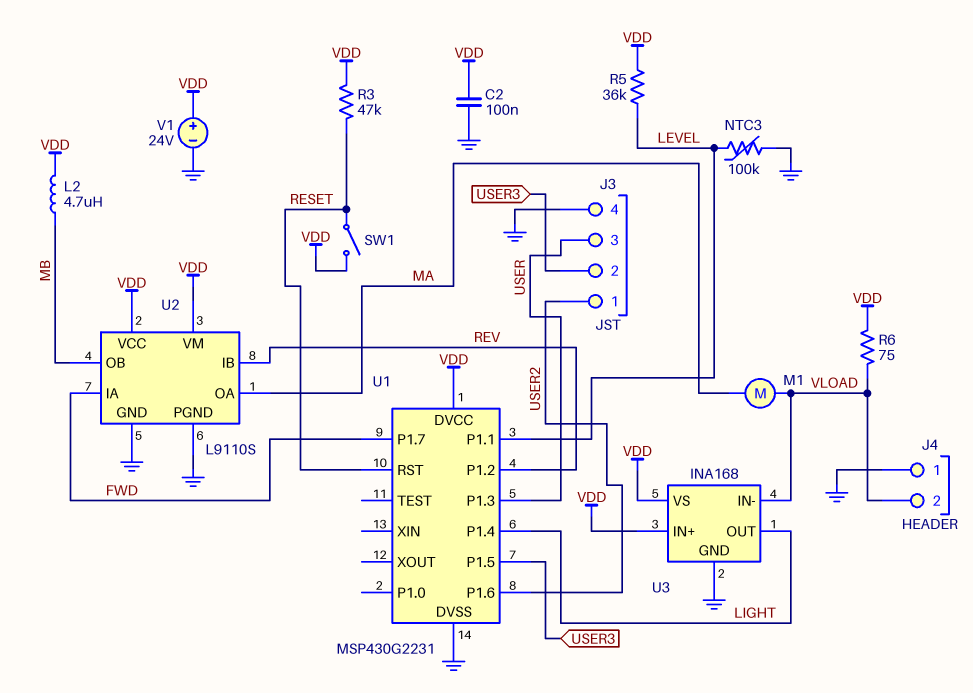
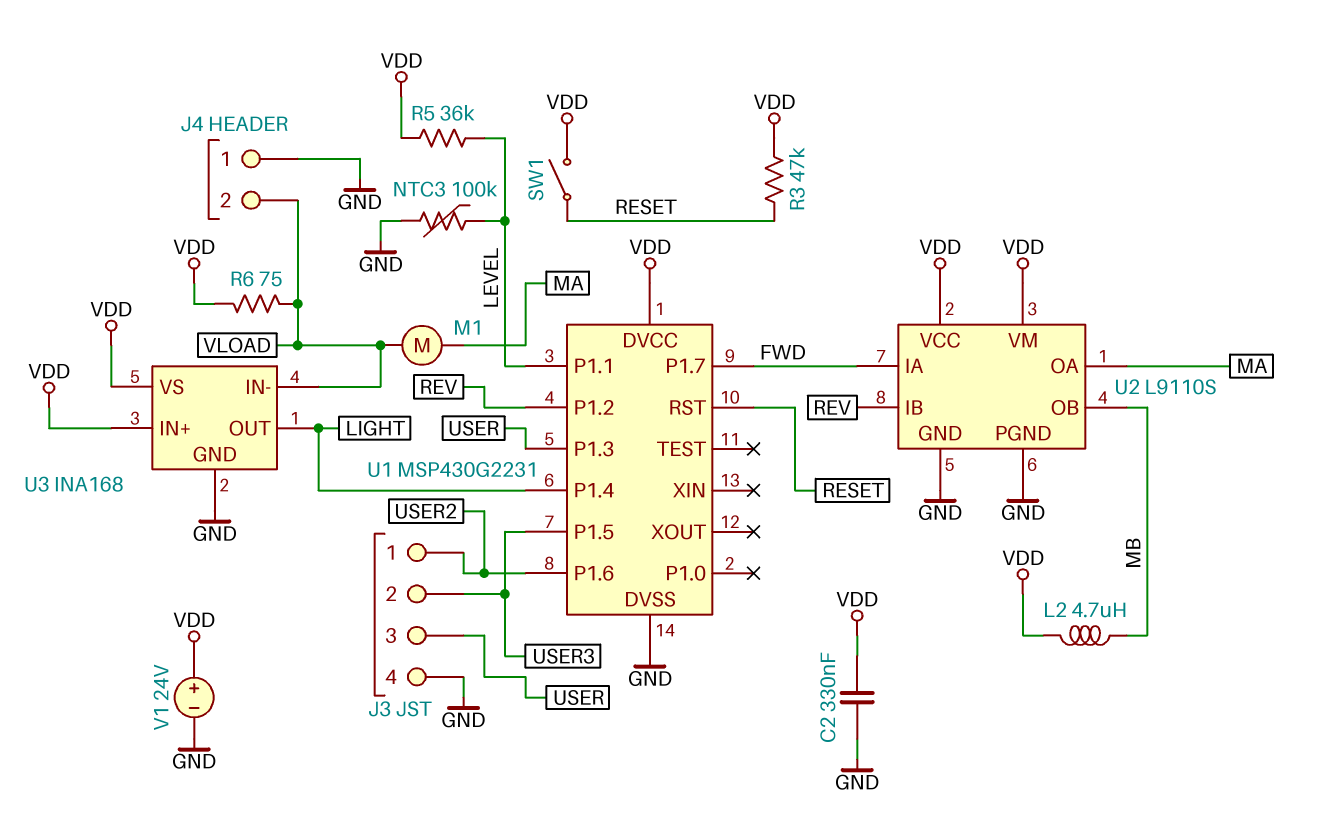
C2: 100nF (GND, VDD) -> 330nF (GND, VDD)

